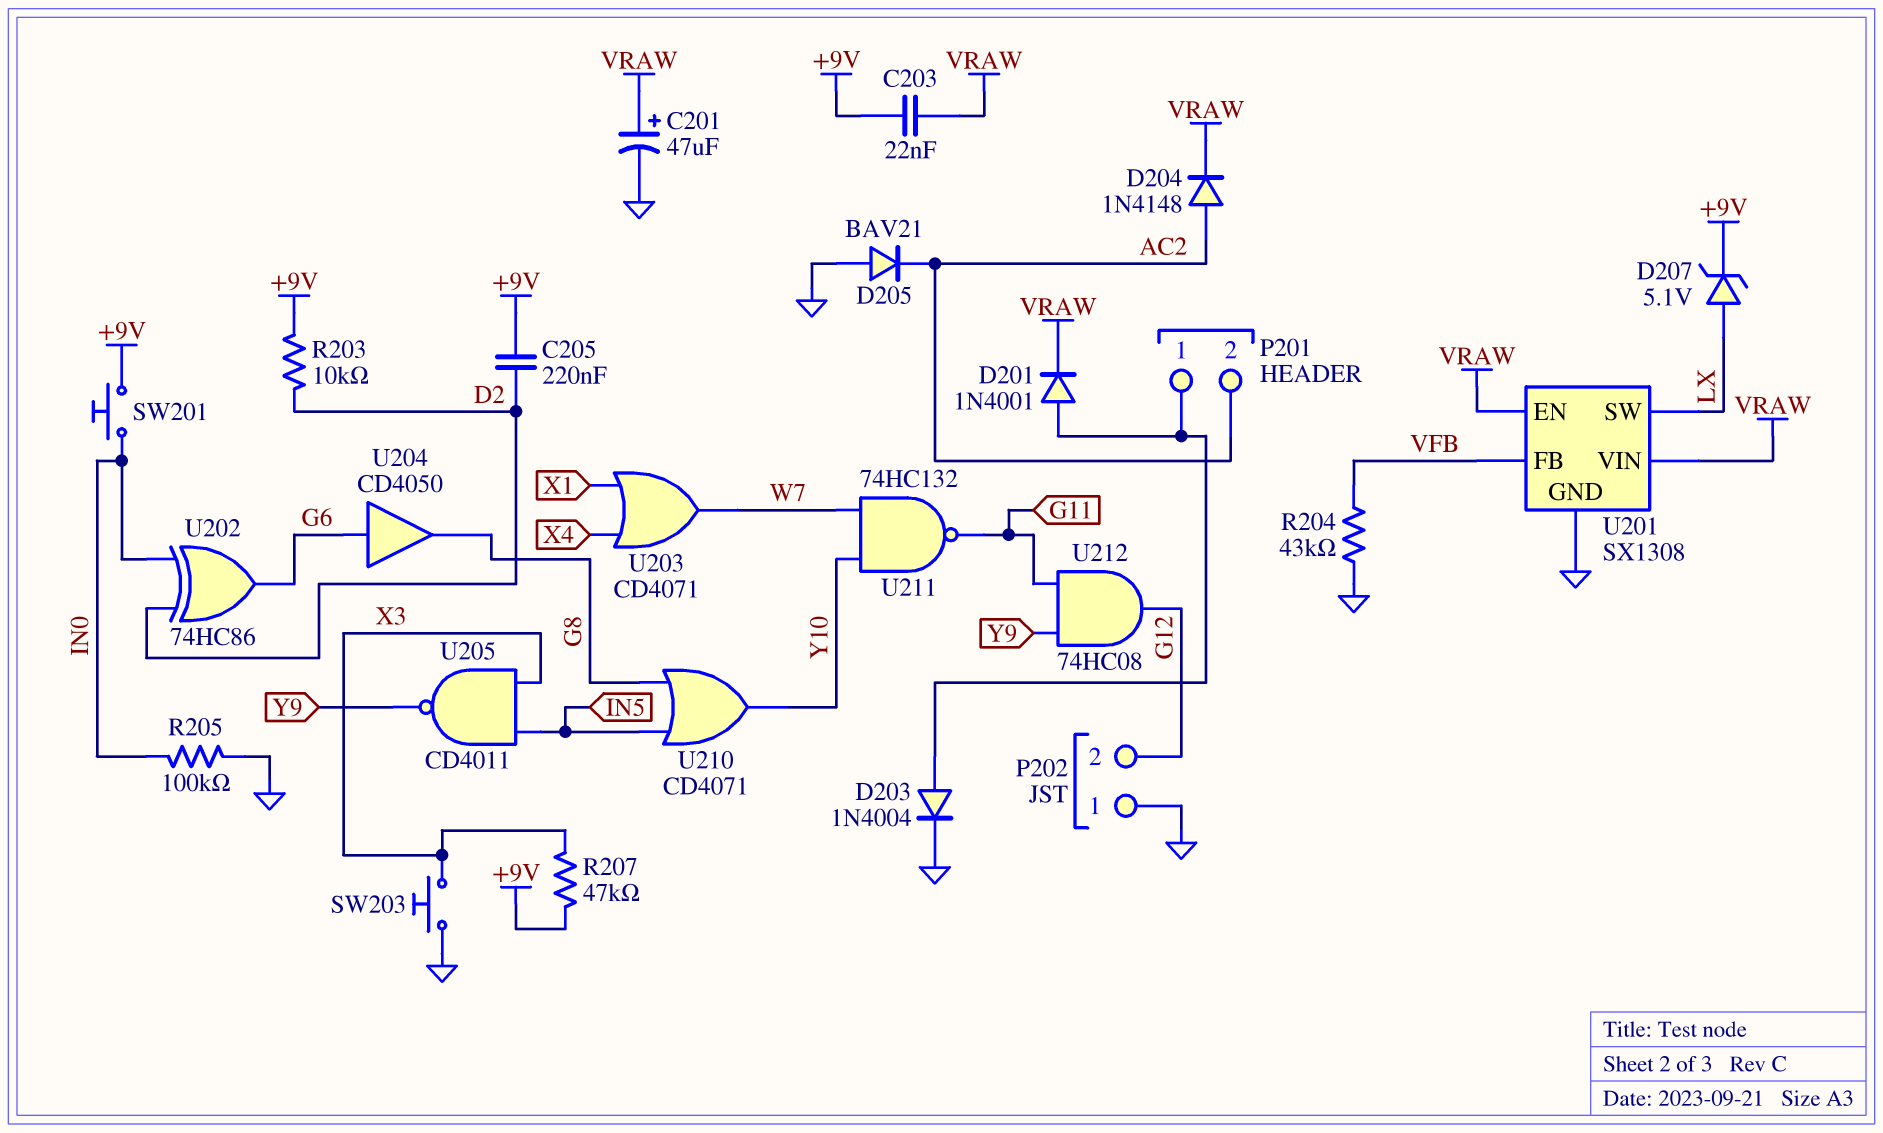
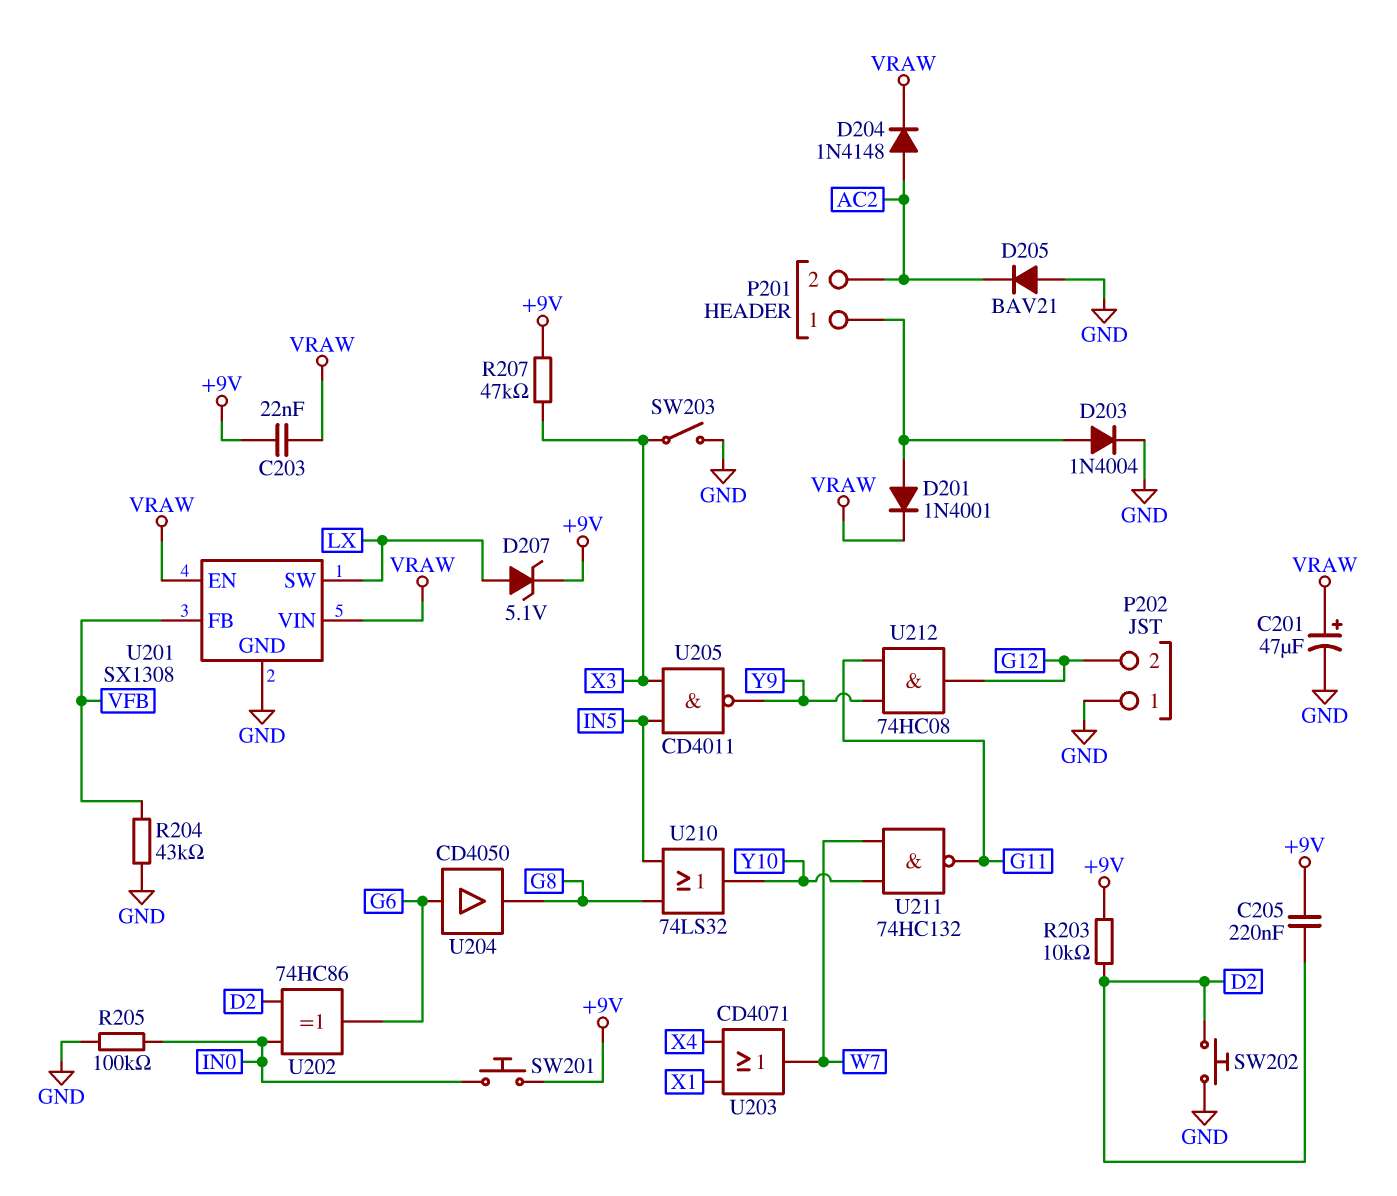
SW202: none -> button (D2, GND)
SW203: button (GND, X3) -> switch (GND, X3)
U210: OR CD4071 (in G8, in IN5, out Y10) -> OR 74LS32 (in G8, in IN5, out Y10)

